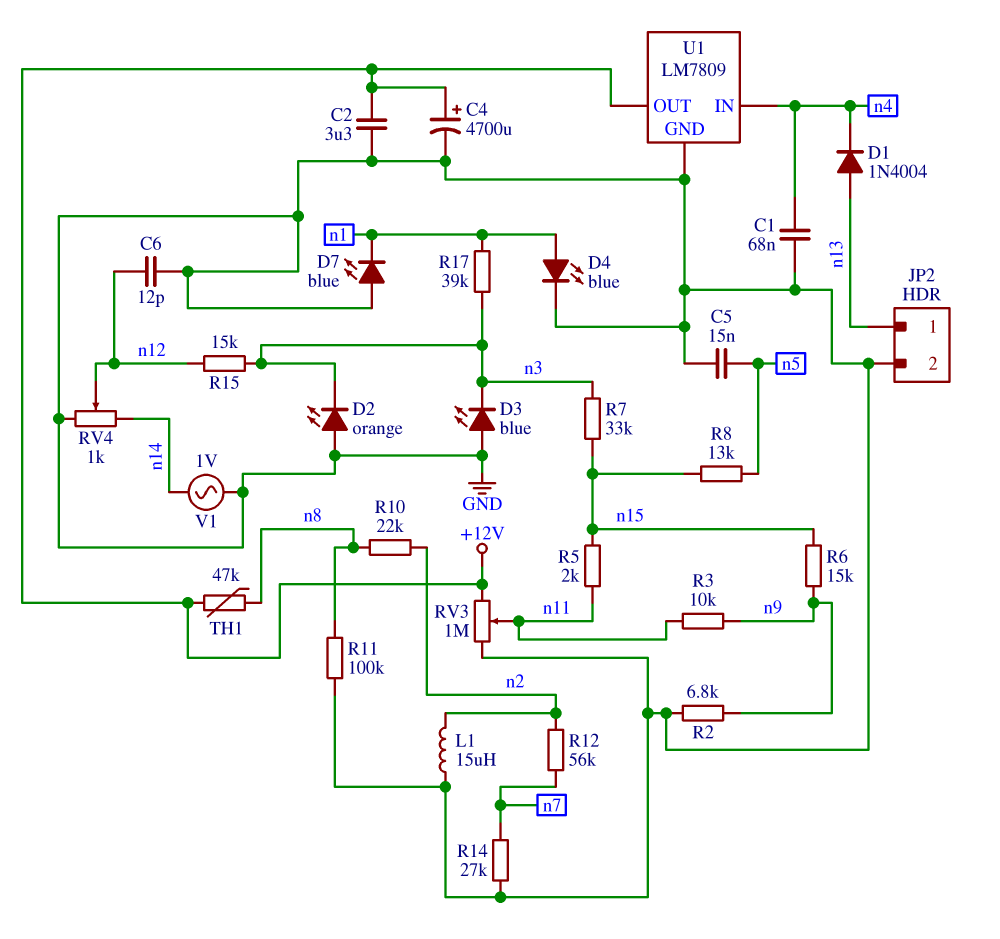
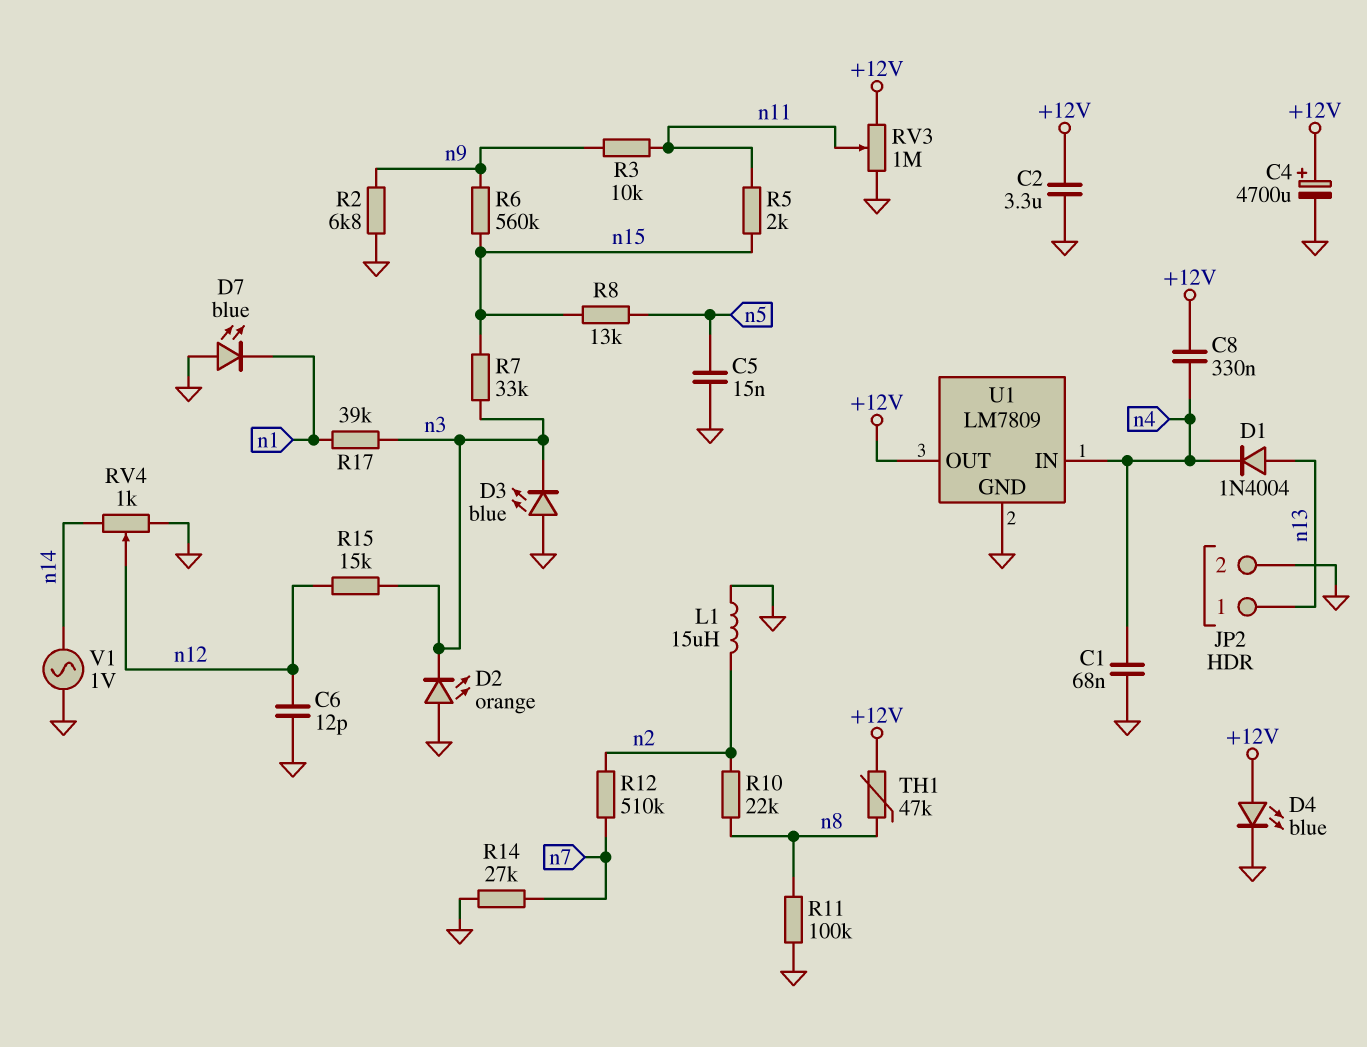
C8: none -> 330nF (+12V, n4)
D4: LED blue (A n1, K GND) -> LED blue (A +12V, K GND)
R6: 15k (n9, n15) -> 560k (n9, n15)
R12: 56k (n2, n7) -> 510k (n2, n7)

